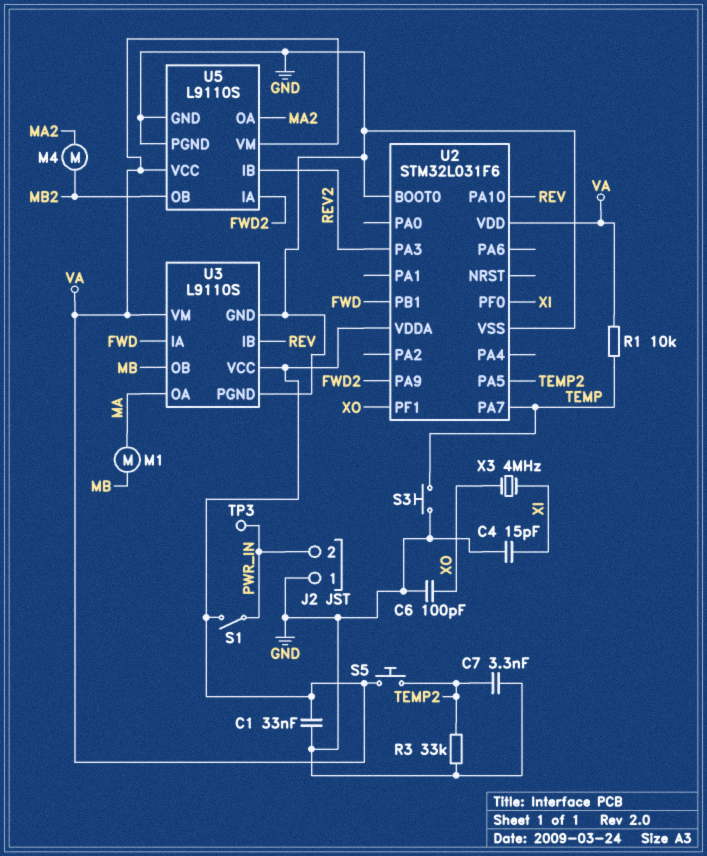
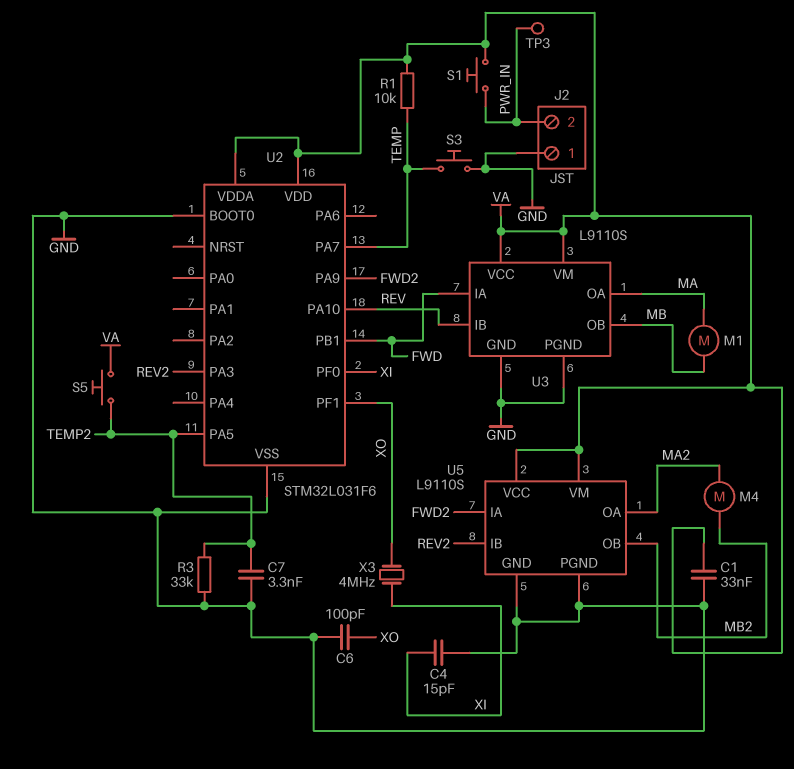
S1: switch (PWR_IN, VA) -> button (PWR_IN, VA)

